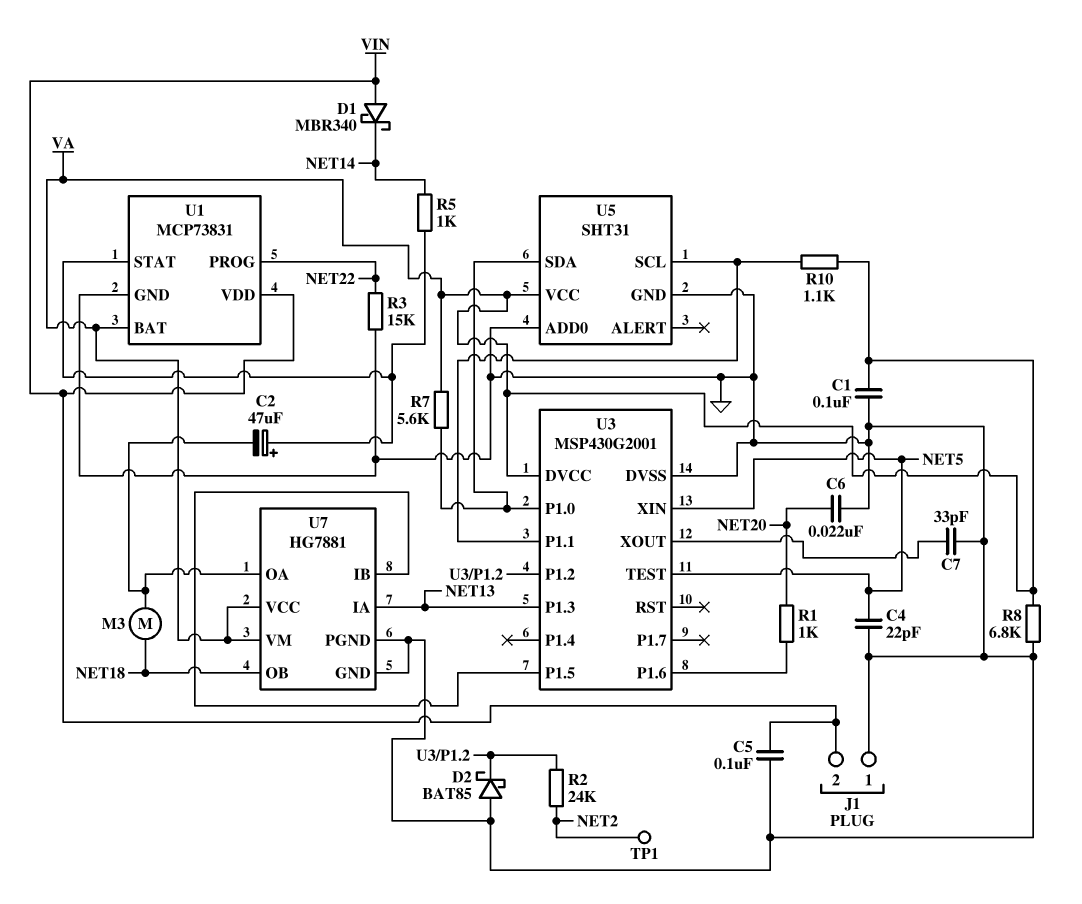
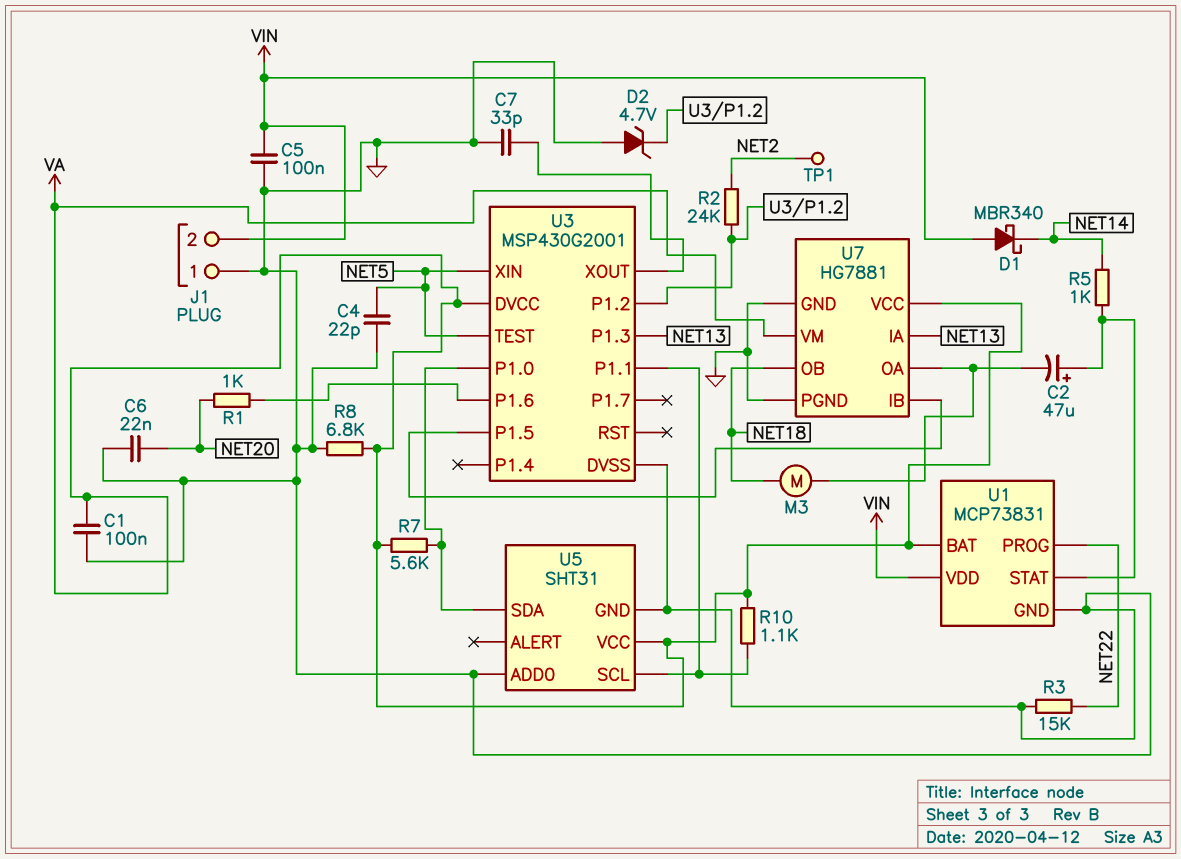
D2: schottky BAT85 (A GND, K U3/P1.2) -> zener 4.7V (A GND, K U3/P1.2)

